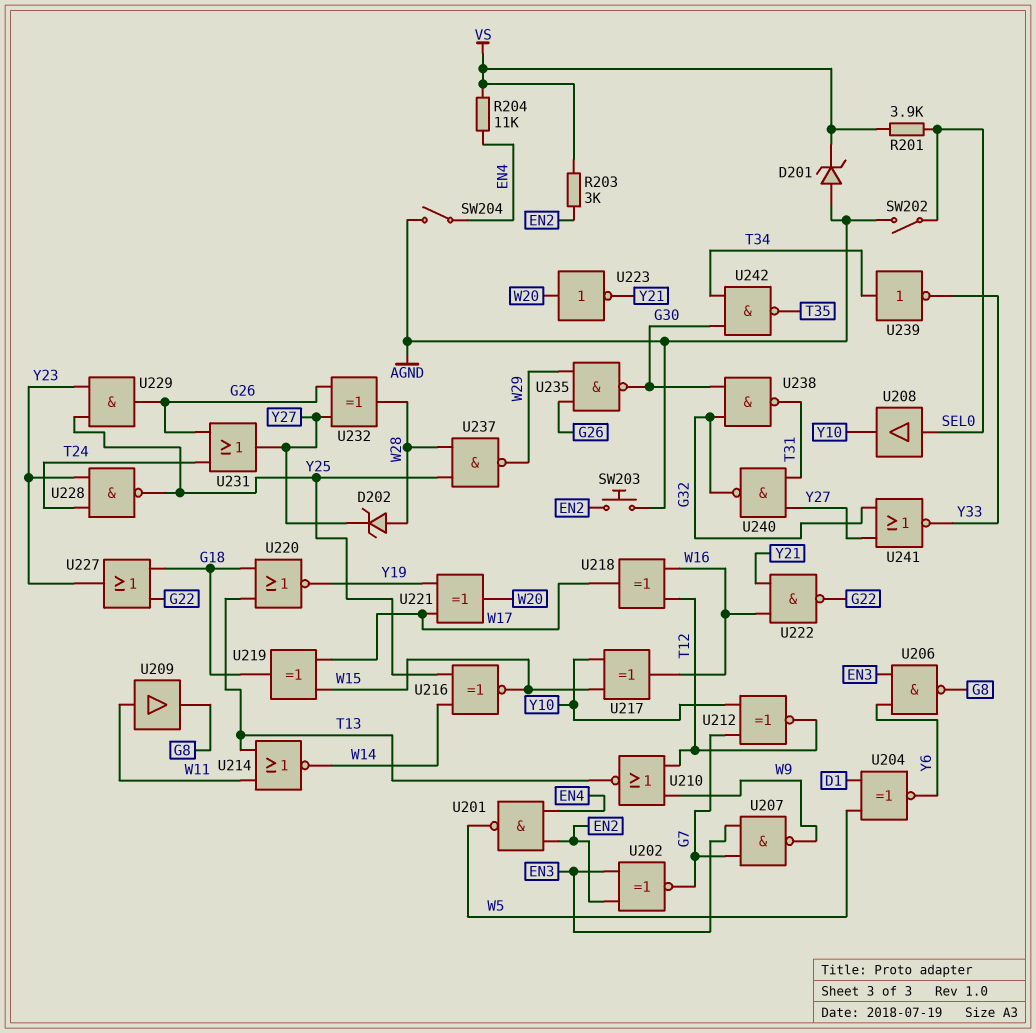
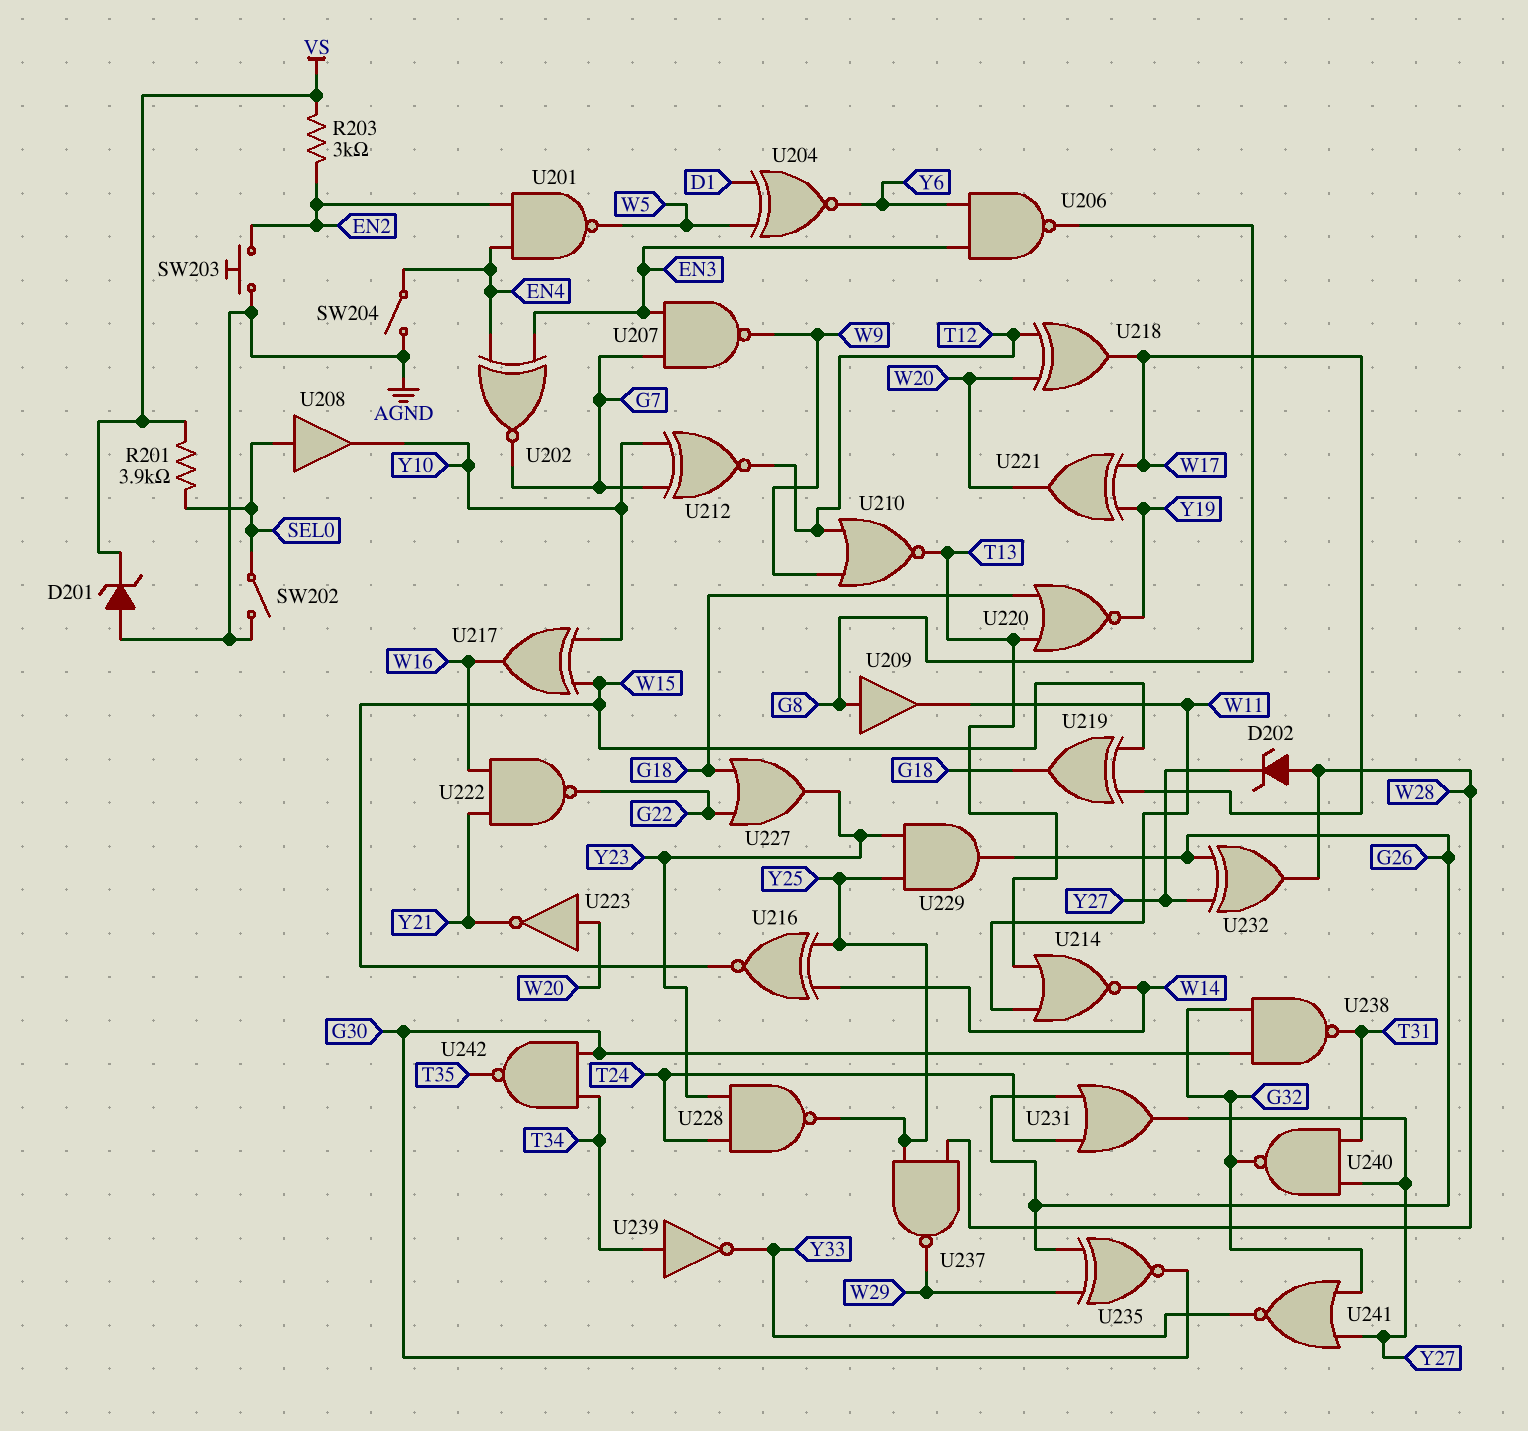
R204: 11k (EN4, VS) -> none
U202: XNOR (in EN2, in EN3, out G7) -> XNOR (in EN3, in EN4, out G7)
U209: buffer (in W11, out G8) -> buffer (in G8, out W11)
U218: XOR (in T12, in W16, out W17) -> XOR (in T12, in W20, out W17)
U235: NAND (in G26, in W29, out G30) -> XNOR (in G26, in W29, out G30)

